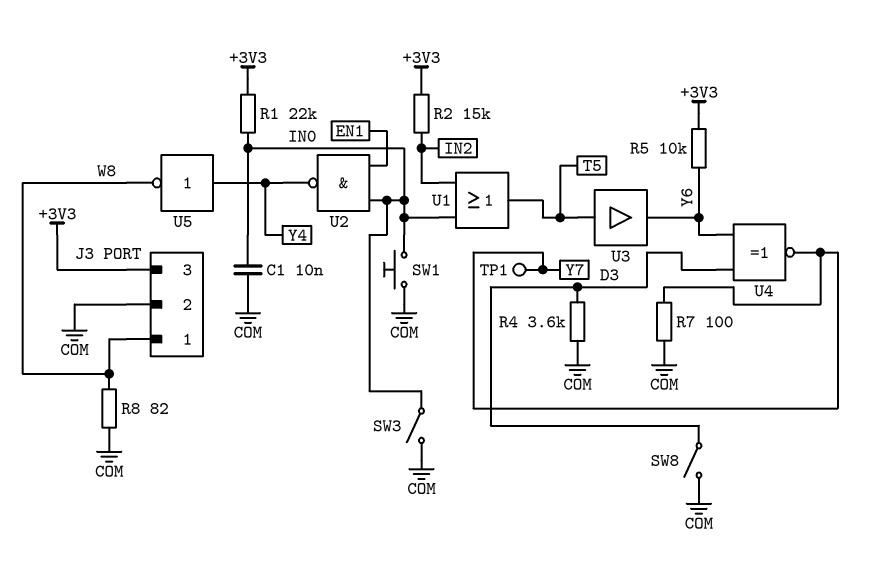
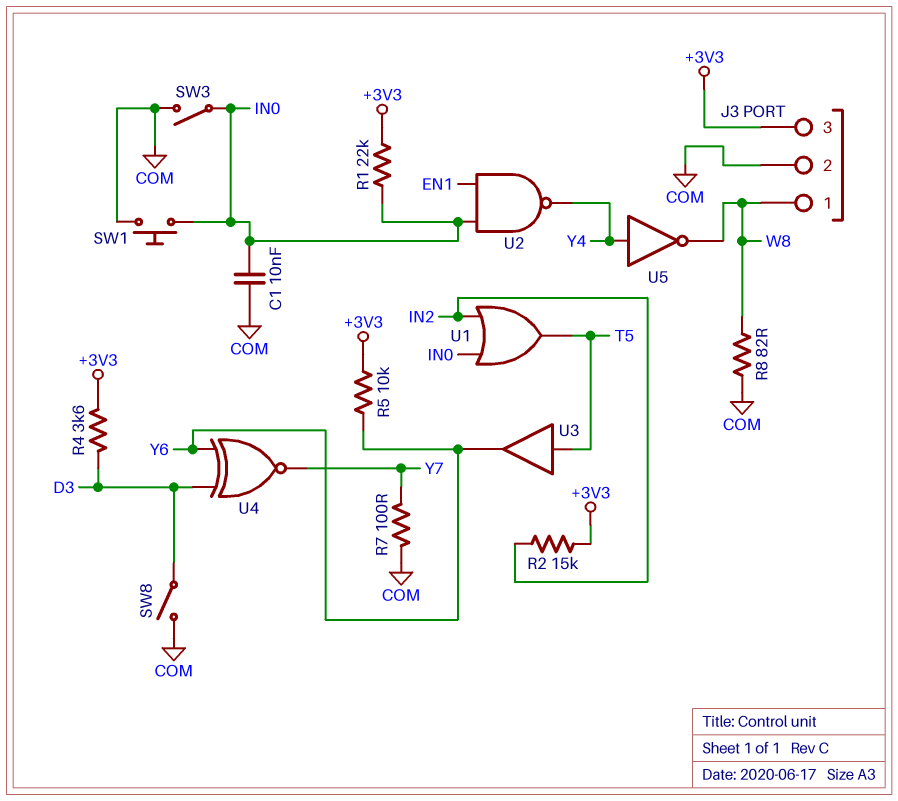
R4: 3.6k (COM, D3) -> 3.6k (+3V3, D3)
TP1: test point (Y7) -> none

